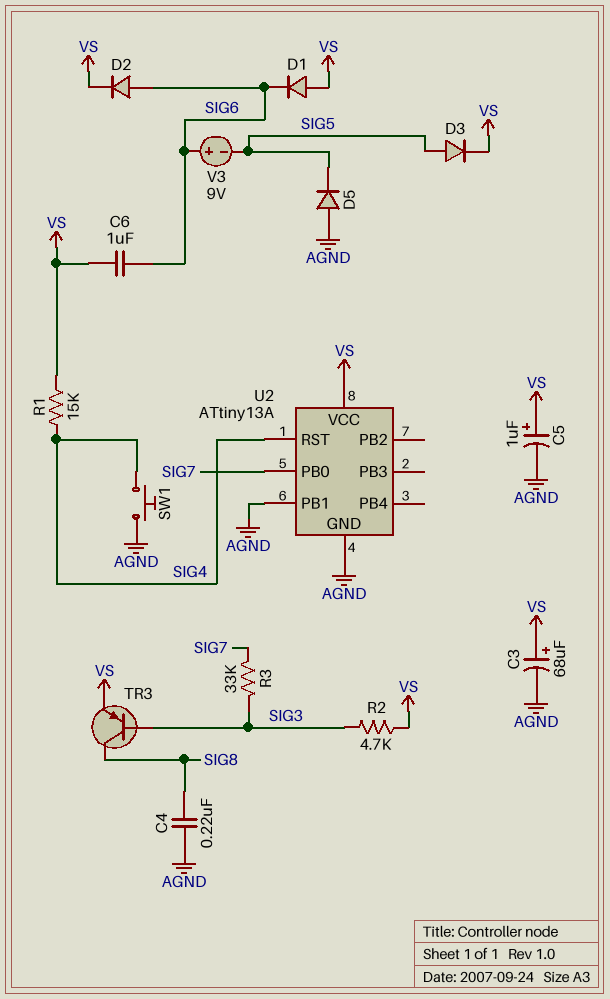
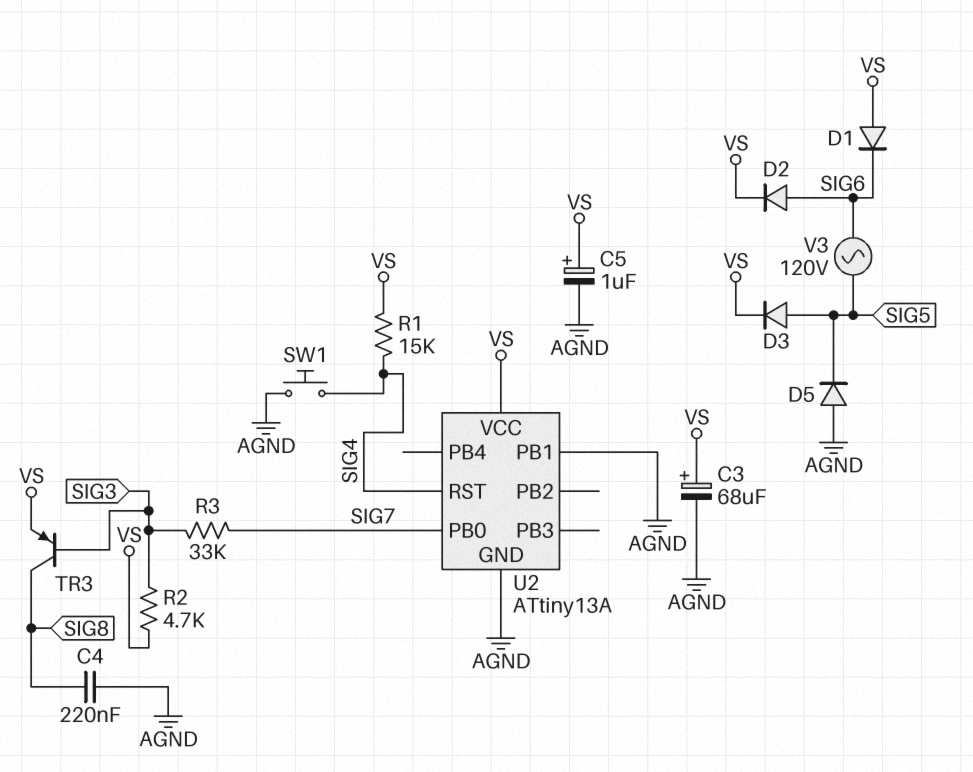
C6: 1uF (SIG6, VS) -> none
V3: 9V (plus SIG6, minus SIG5) -> AC 120V (SIG5, SIG6)

